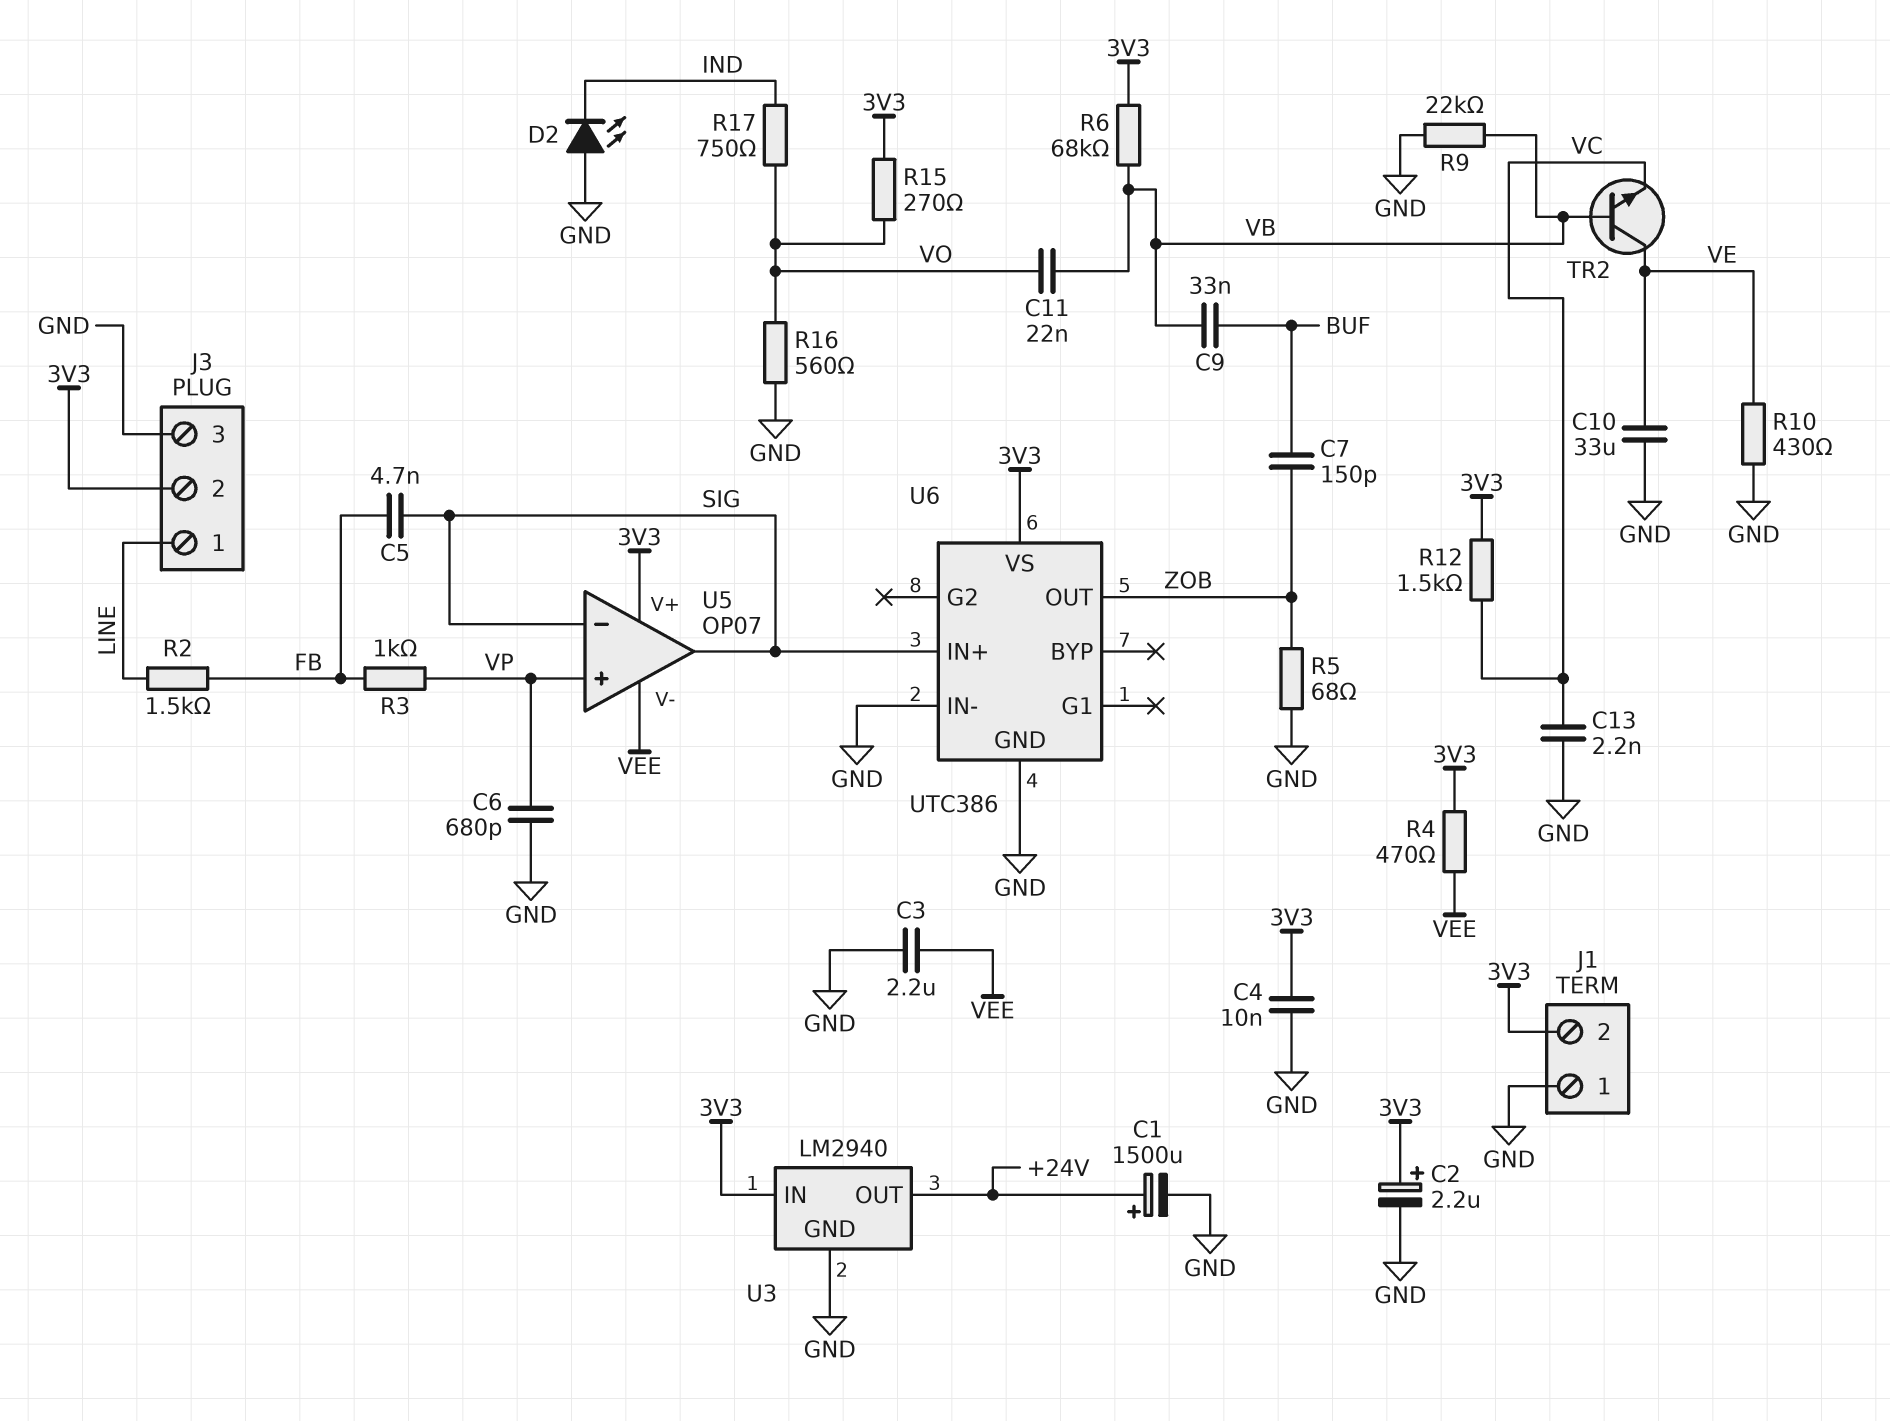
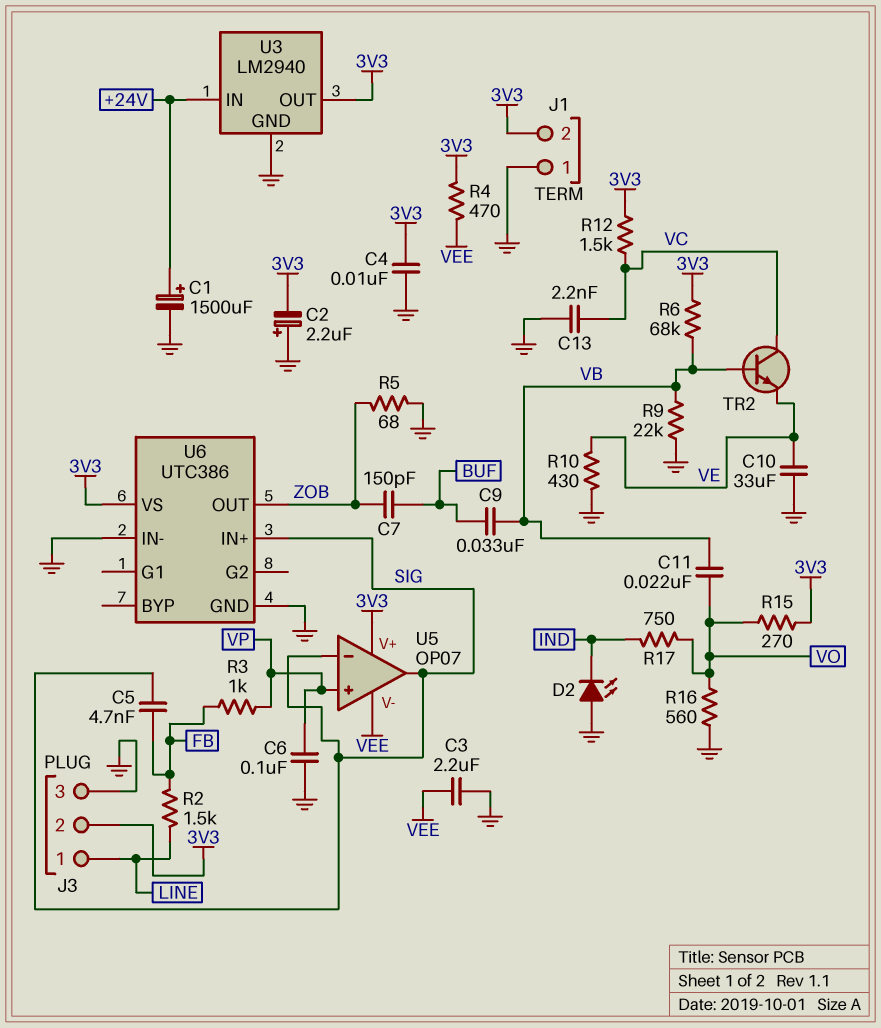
C2: 2.2uF (plus 3V3, minus GND) -> 2.2uF (plus GND, minus 3V3)
C6: 680pF (GND, VP) -> 100nF (GND, VP)
TR2: NPN (B VB, C VE, E VC) -> NPN (B VB, C VC, E VE)
U3 pin IN: 3V3 -> +24V
U3 pin OUT: +24V -> 3V3

